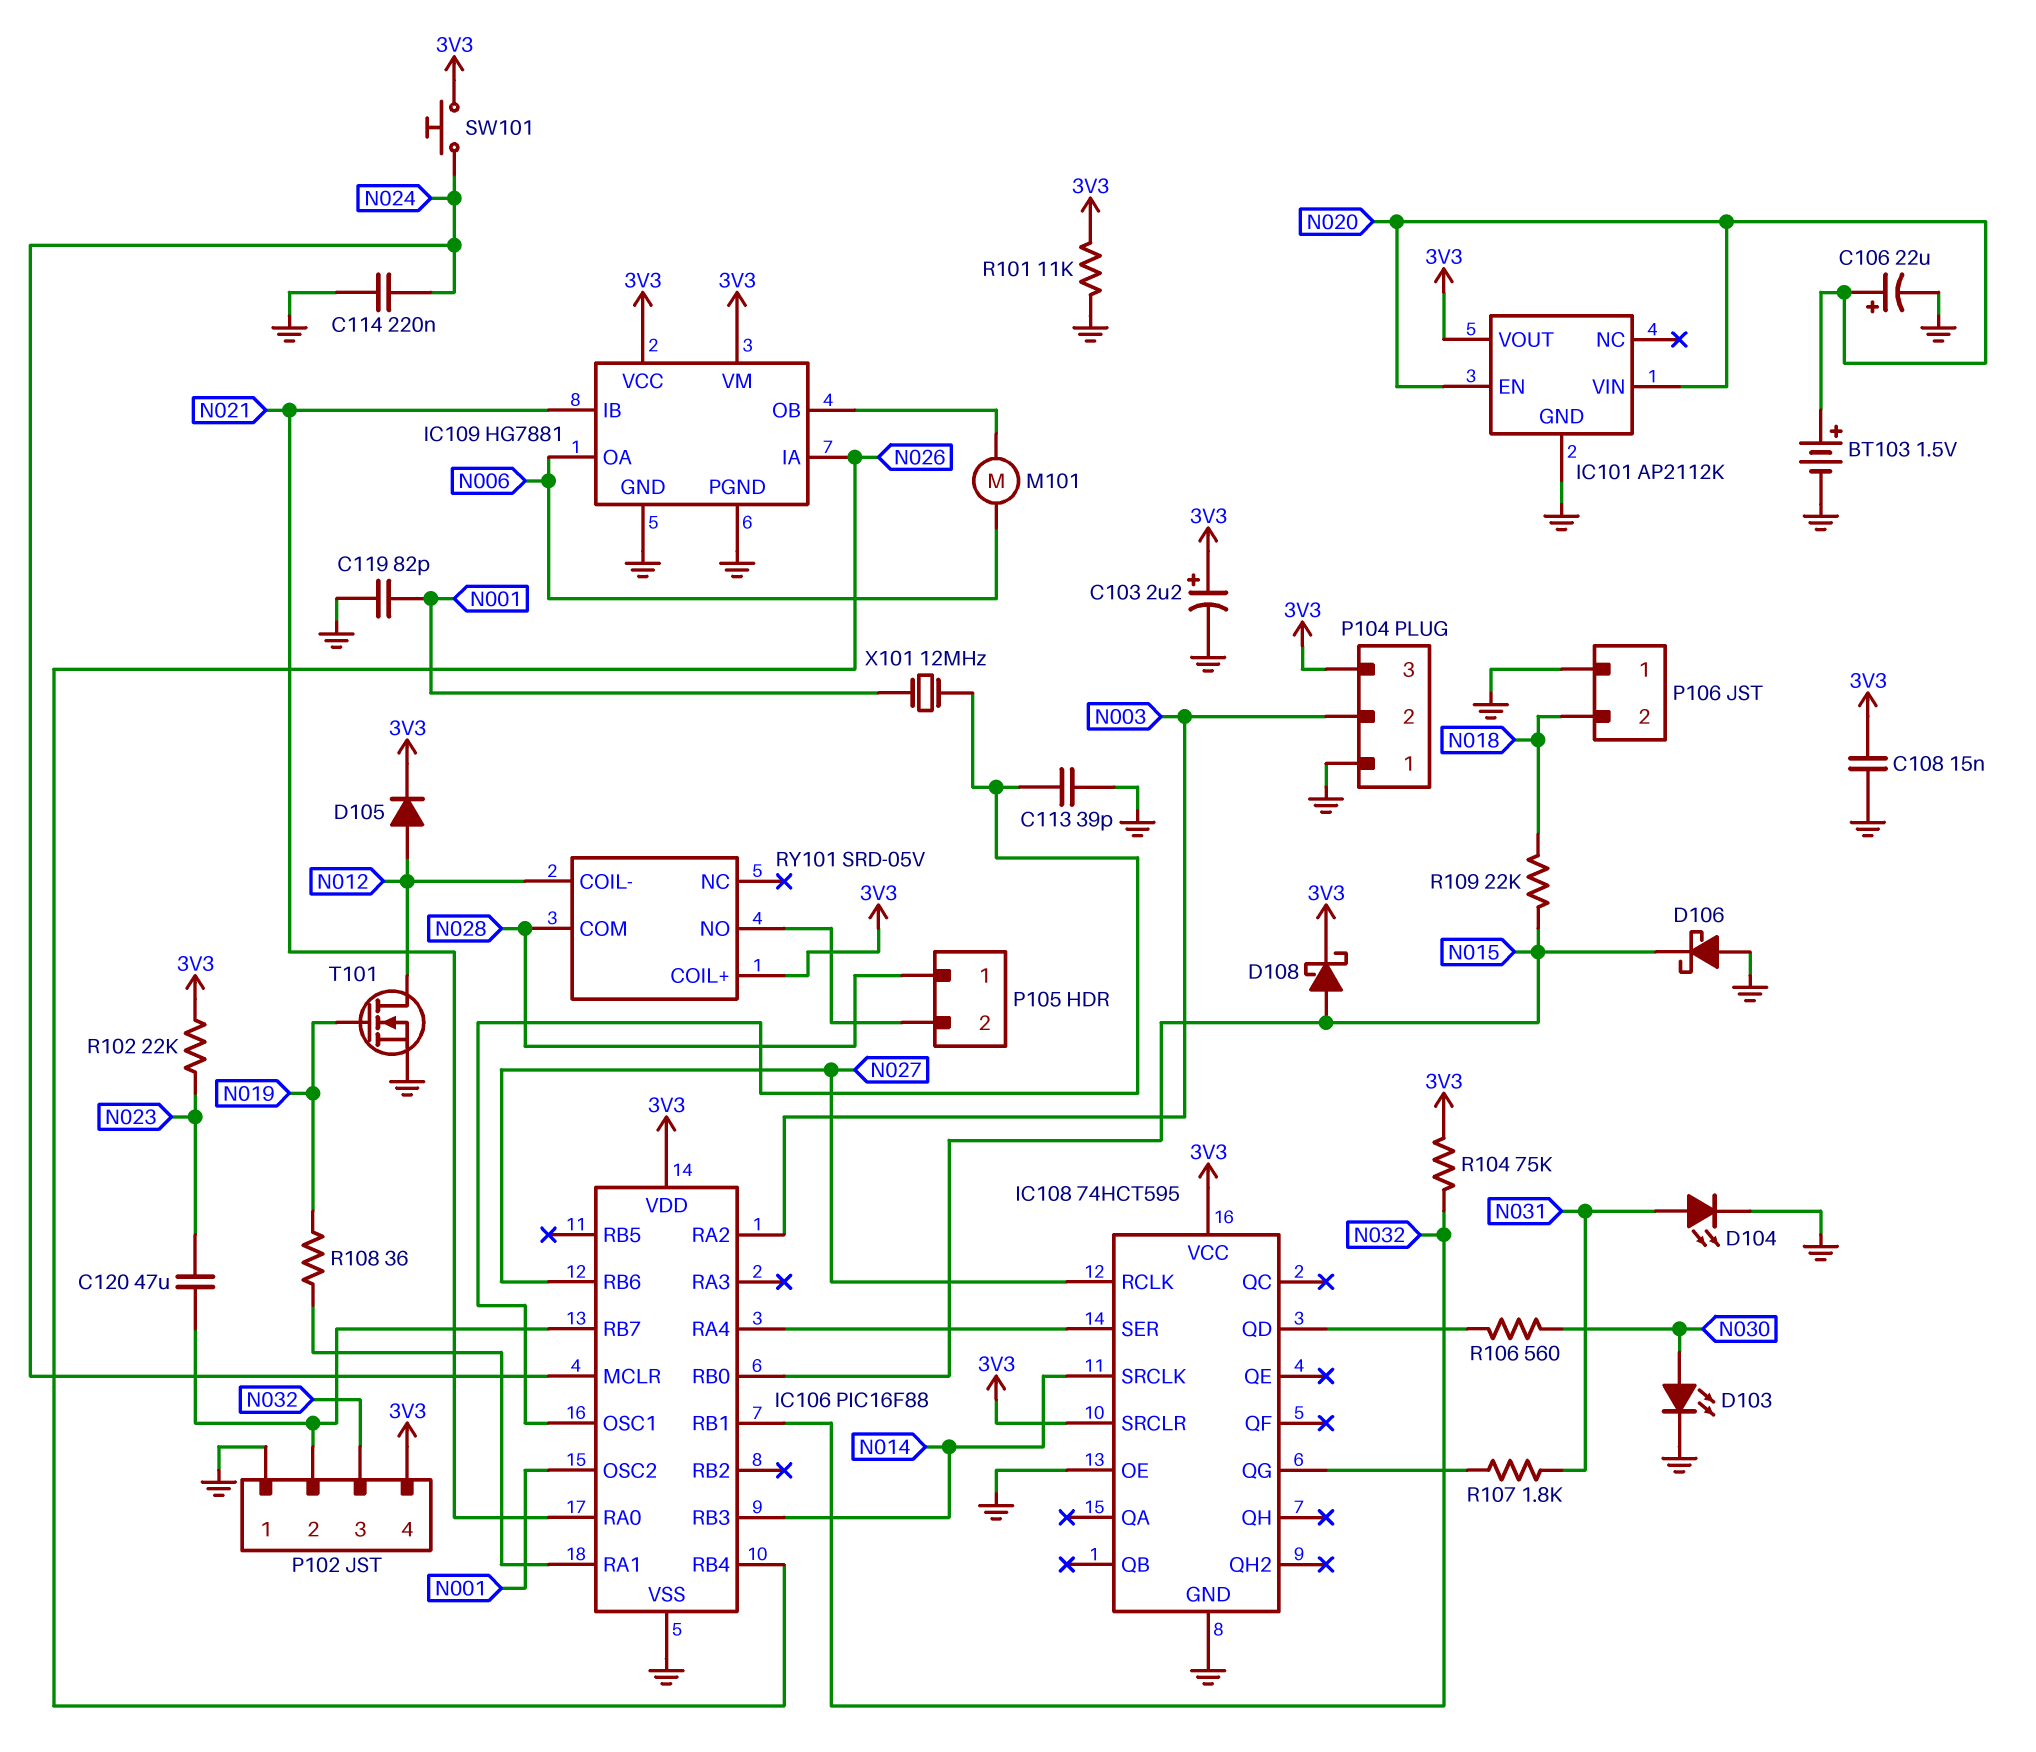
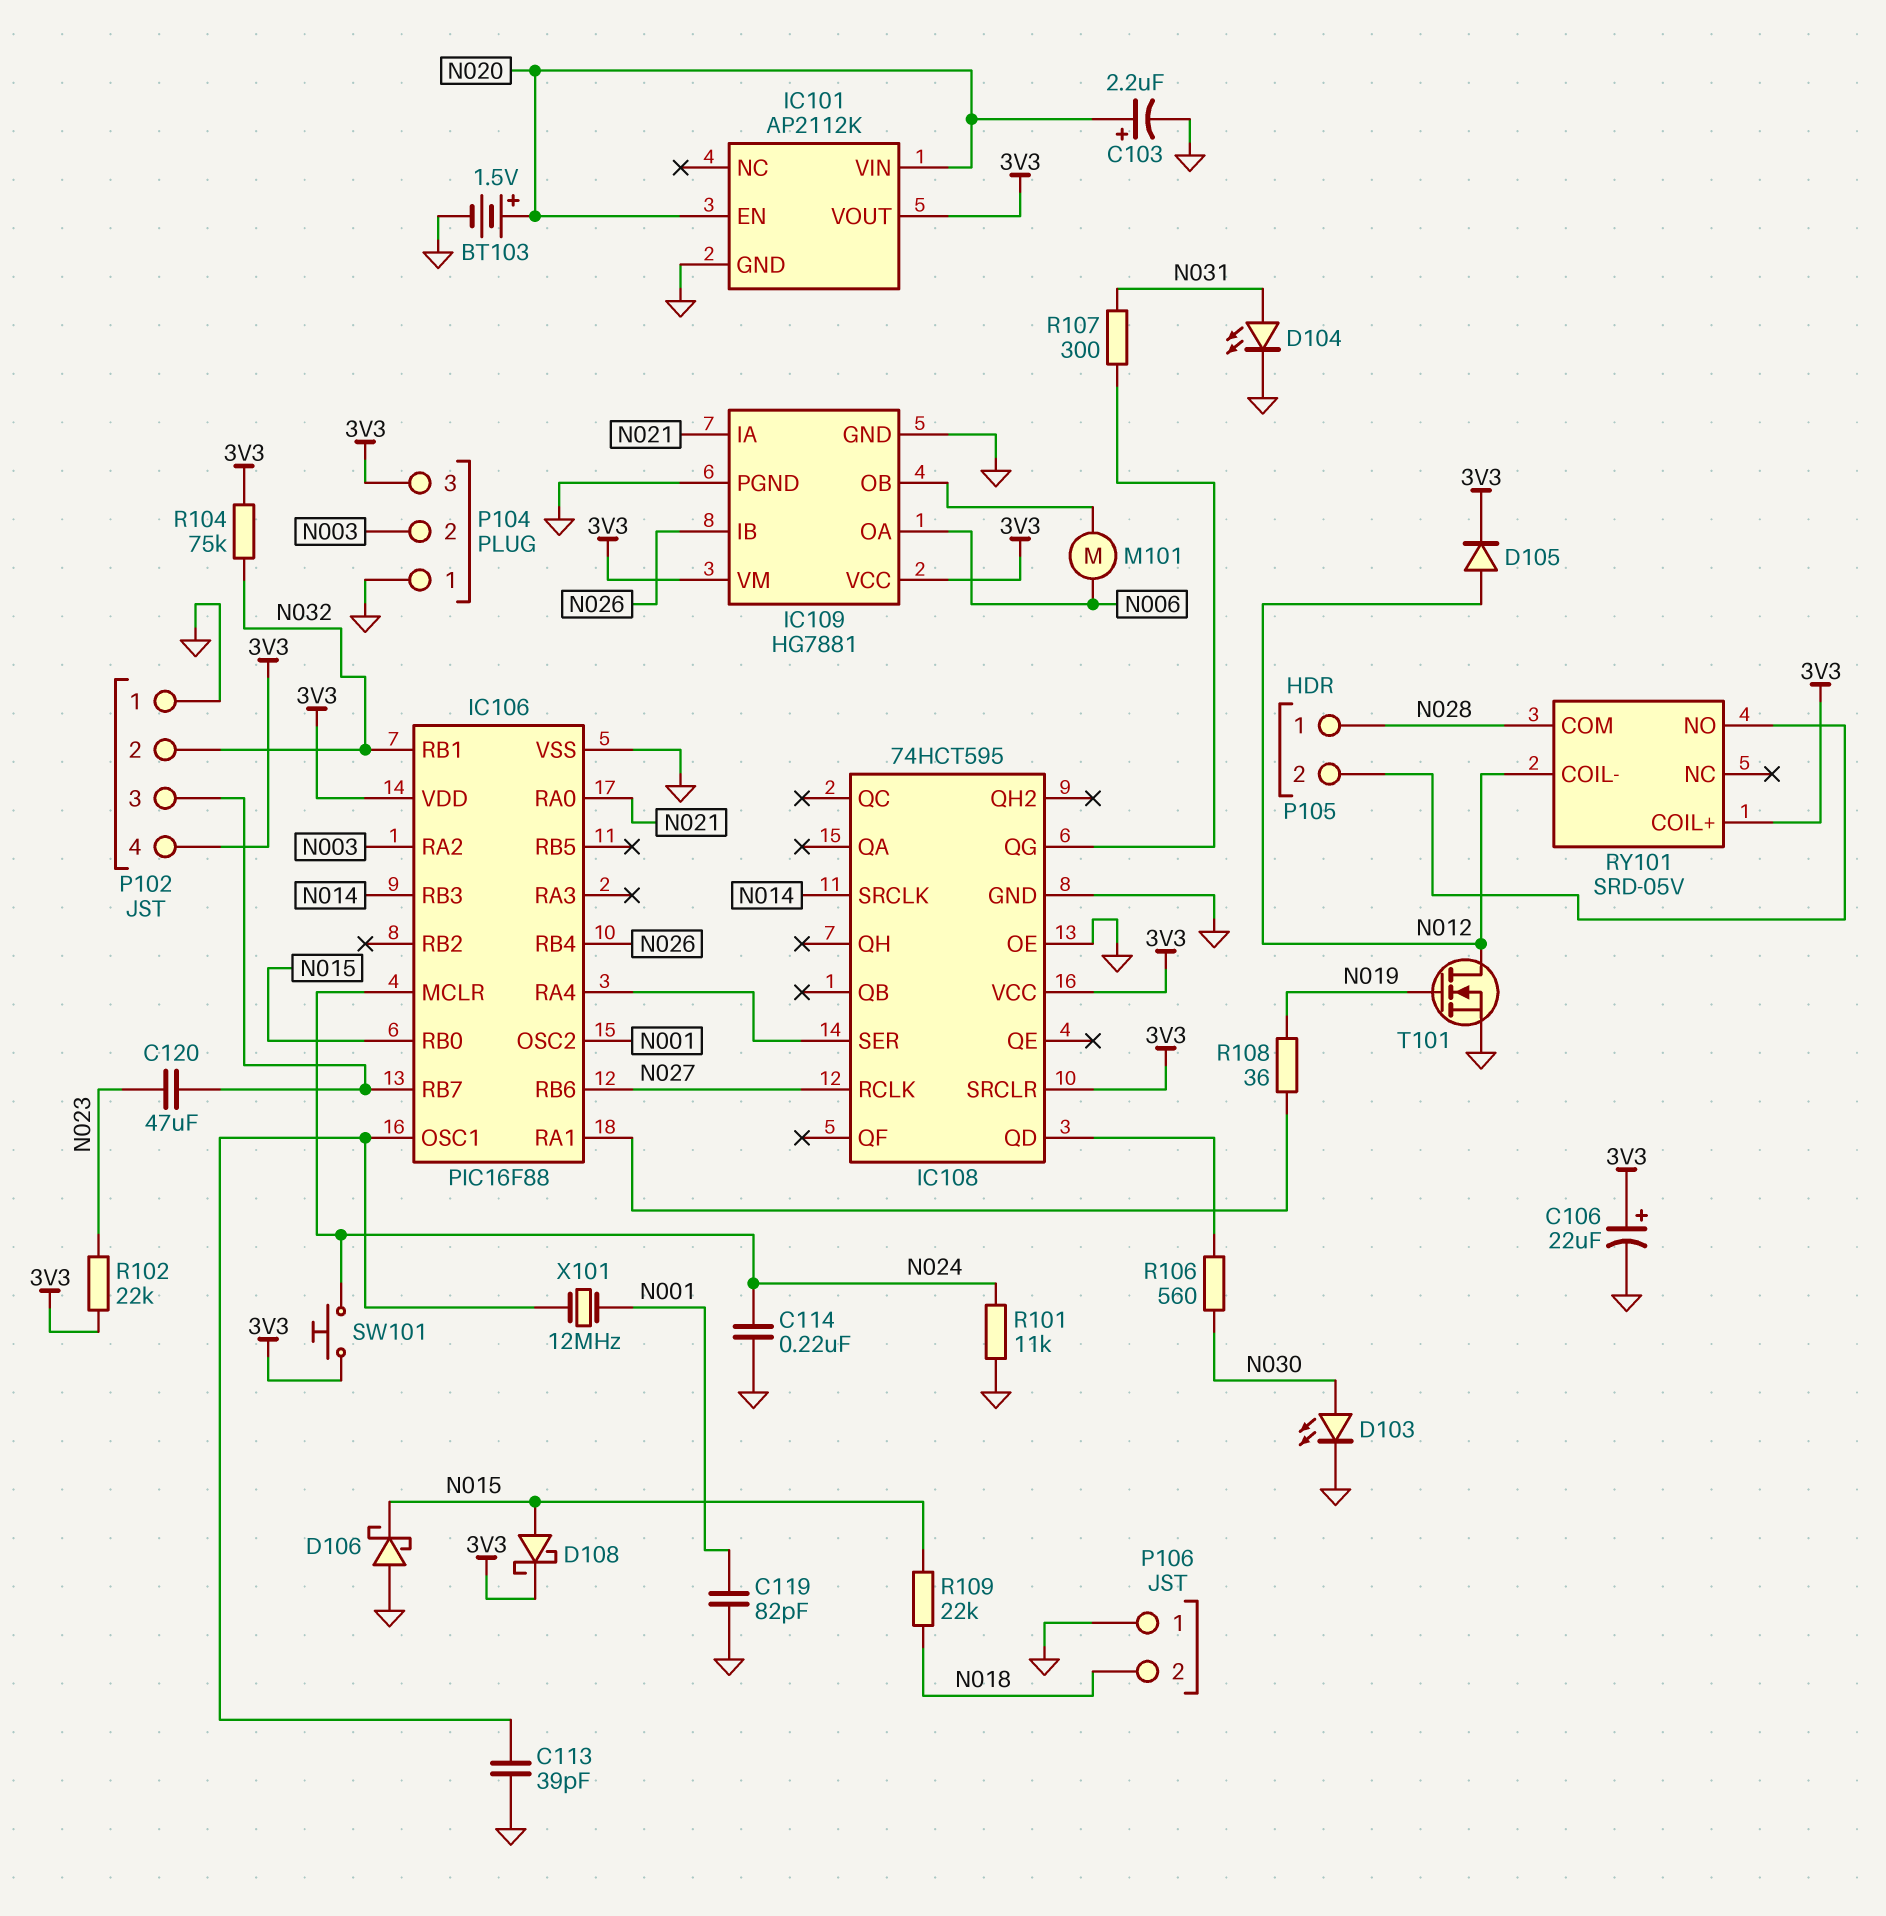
C103: 2.2uF (plus 3V3, minus GND) -> 2.2uF (plus N020, minus GND)
C106: 22uF (plus N020, minus GND) -> 22uF (plus 3V3, minus GND)
C108: 15nF (3V3, GND) -> none
IC109 pin IA: N026 -> N021
IC109 pin IB: N021 -> N026
P102 pin 2: IC106/RB7 -> N032
P102 pin 3: N032 -> IC106/RB7
R101: 11k (3V3, GND) -> 11k (GND, N024)
R107: 1.8k (IC108/QG, N031) -> 300 (IC108/QG, N031)

